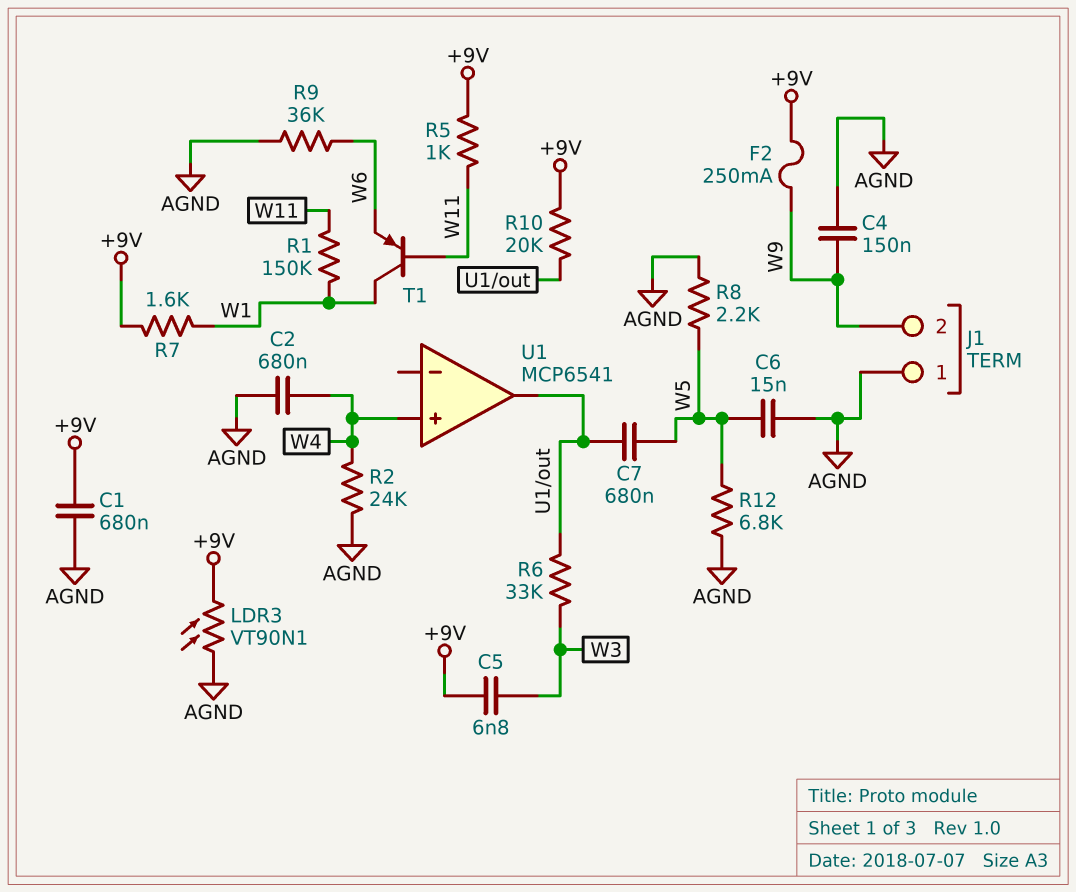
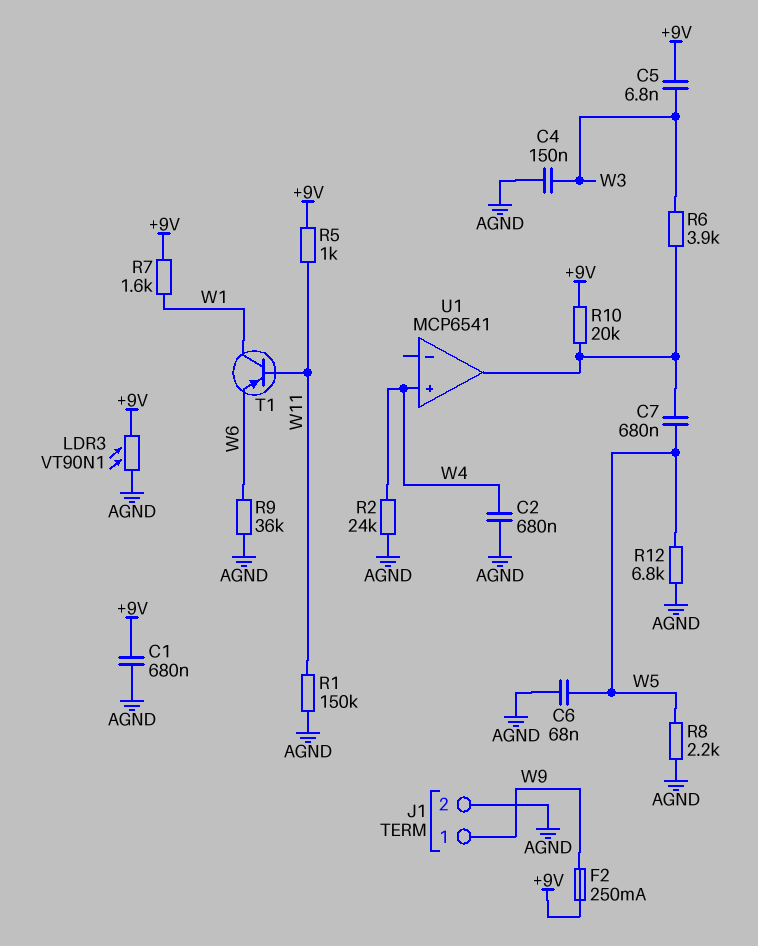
C4: 150nF (AGND, W9) -> 150nF (AGND, W3)
C6: 15nF (AGND, W5) -> 68nF (AGND, W5)
J1 pin 1: AGND -> W9
J1 pin 2: W9 -> AGND
R1: 150k (W1, W11) -> 150k (AGND, W11)
R6: 33k (U1/out, W3) -> 3.9k (U1/out, W3)

